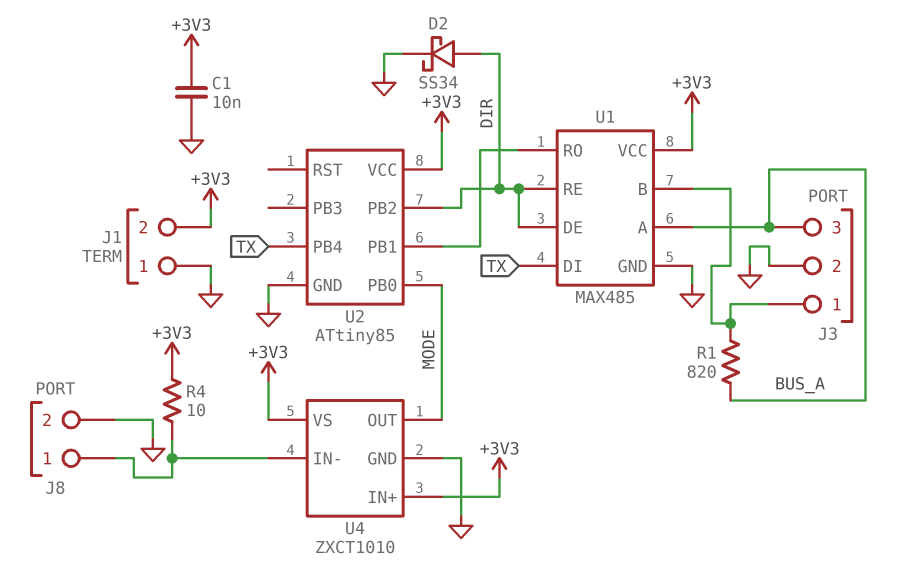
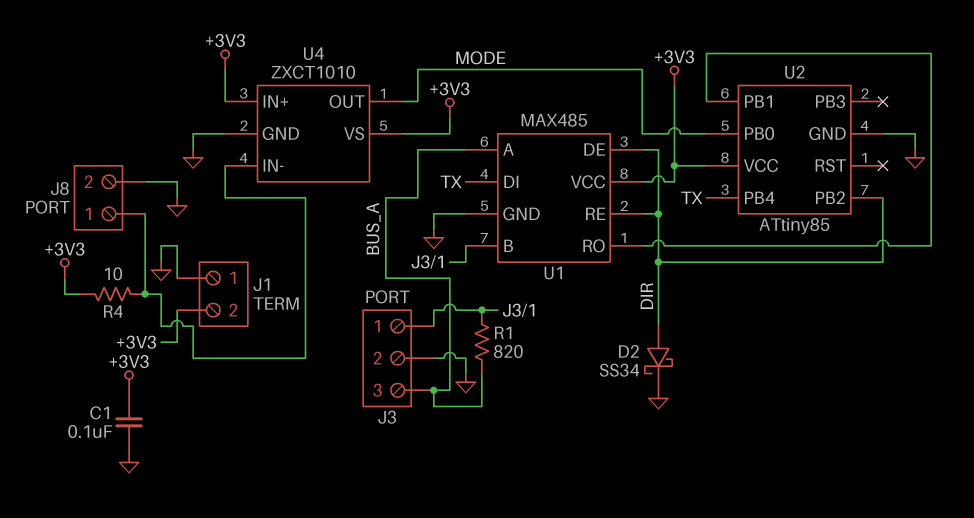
C1: 10nF (+3V3, GND) -> 100nF (+3V3, GND)

